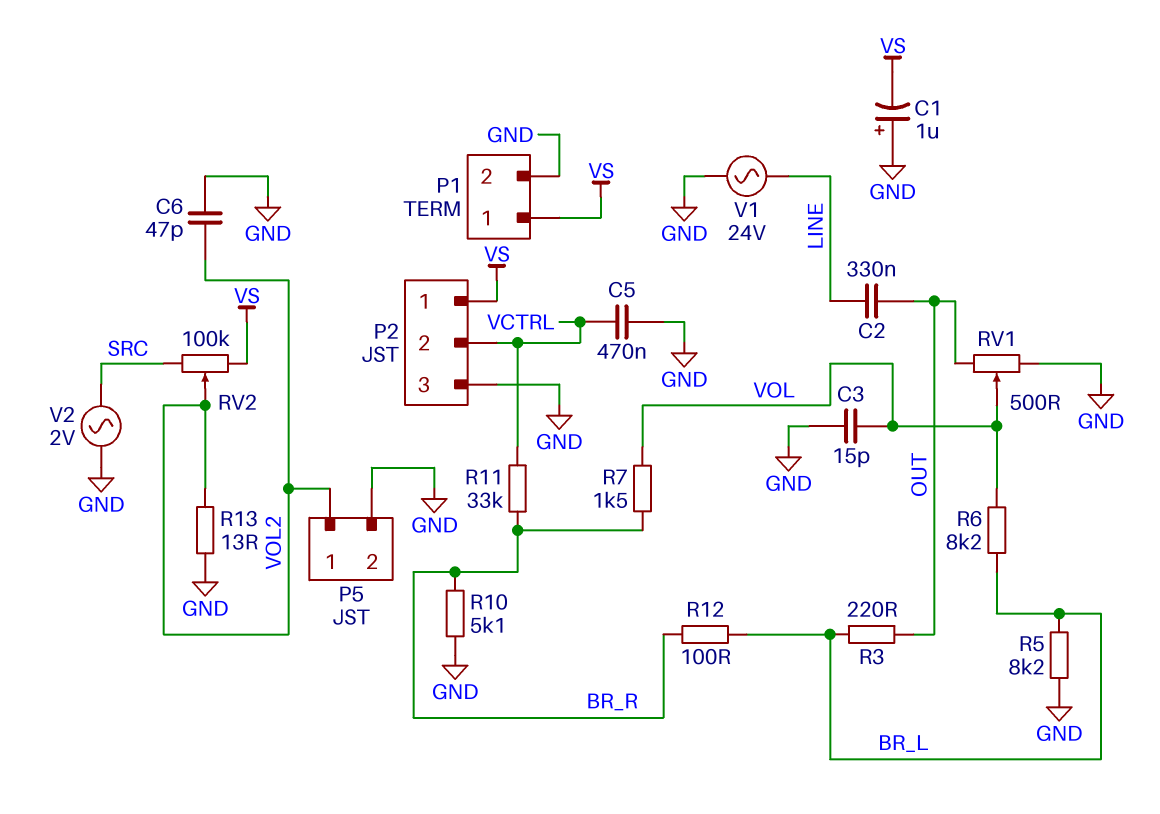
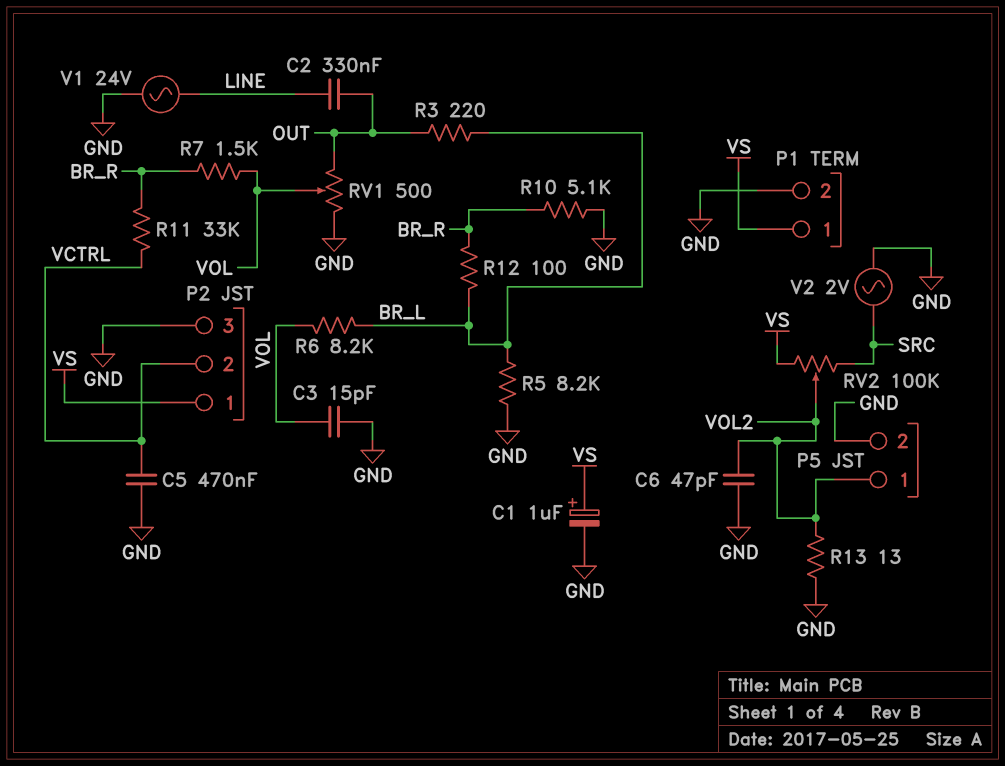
C1: 1uF (plus GND, minus VS) -> 1uF (plus VS, minus GND)

